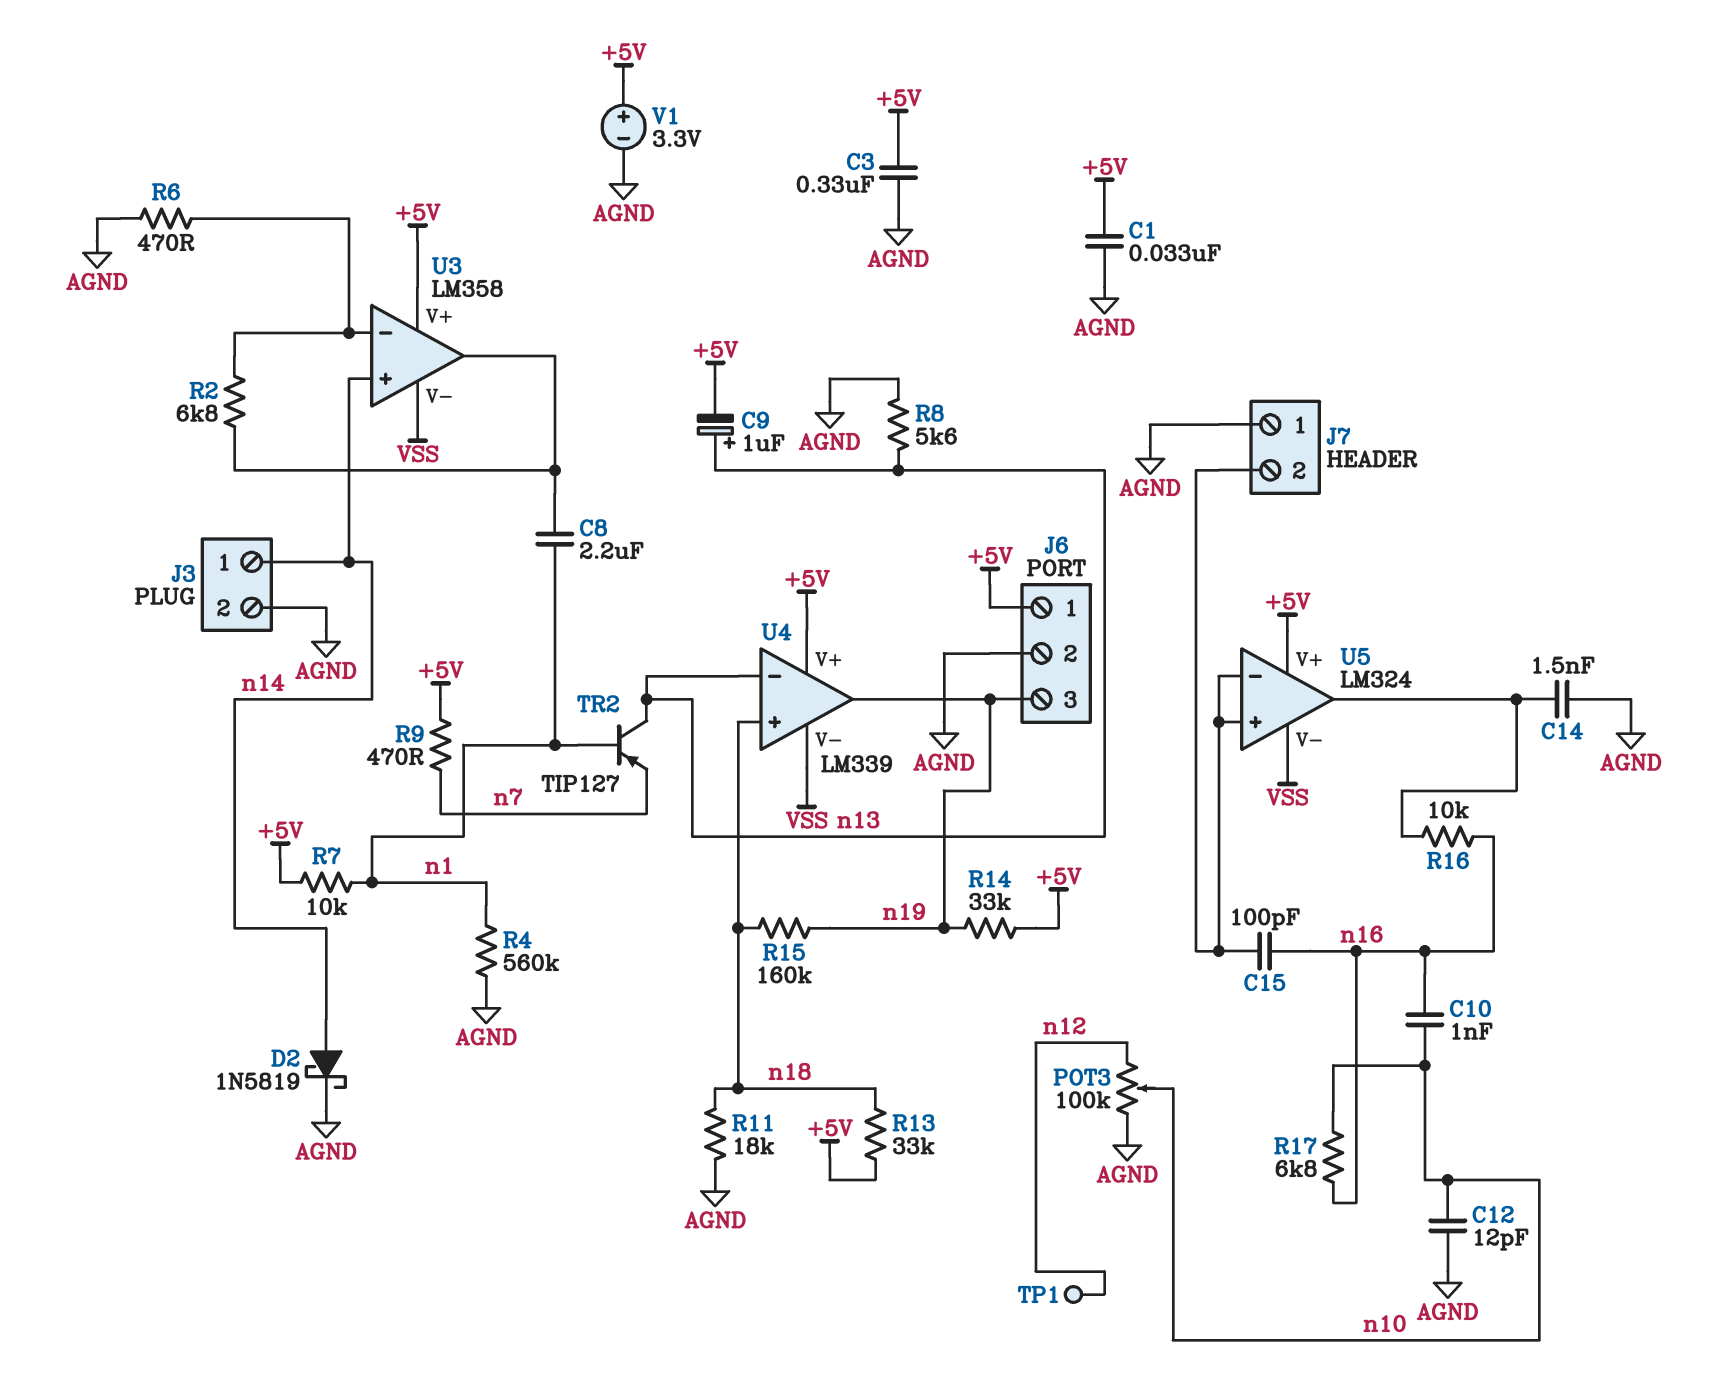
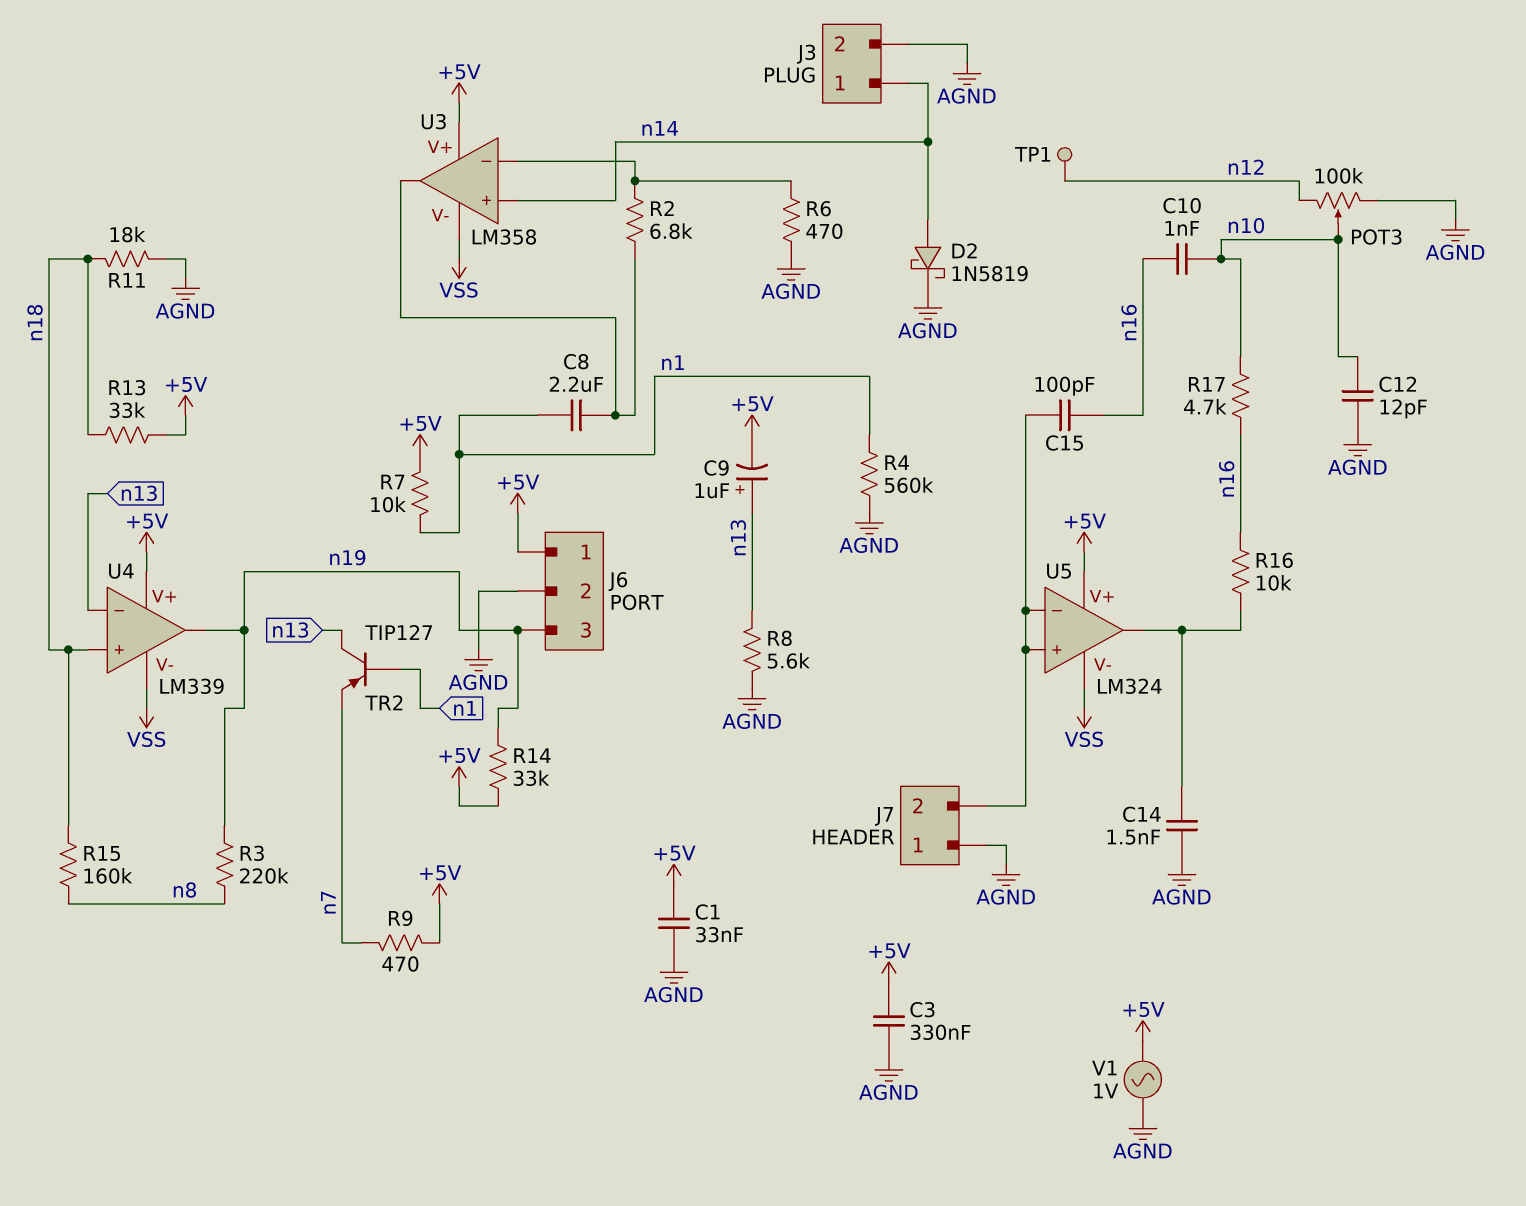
R3: none -> 220k (n8, n19)
R15: 160k (n18, n19) -> 160k (n8, n18)
R17: 6.8k (n10, n16) -> 4.7k (n10, n16)
V1: 3.3V (plus +5V, minus AGND) -> AC 1V (+5V, AGND)

